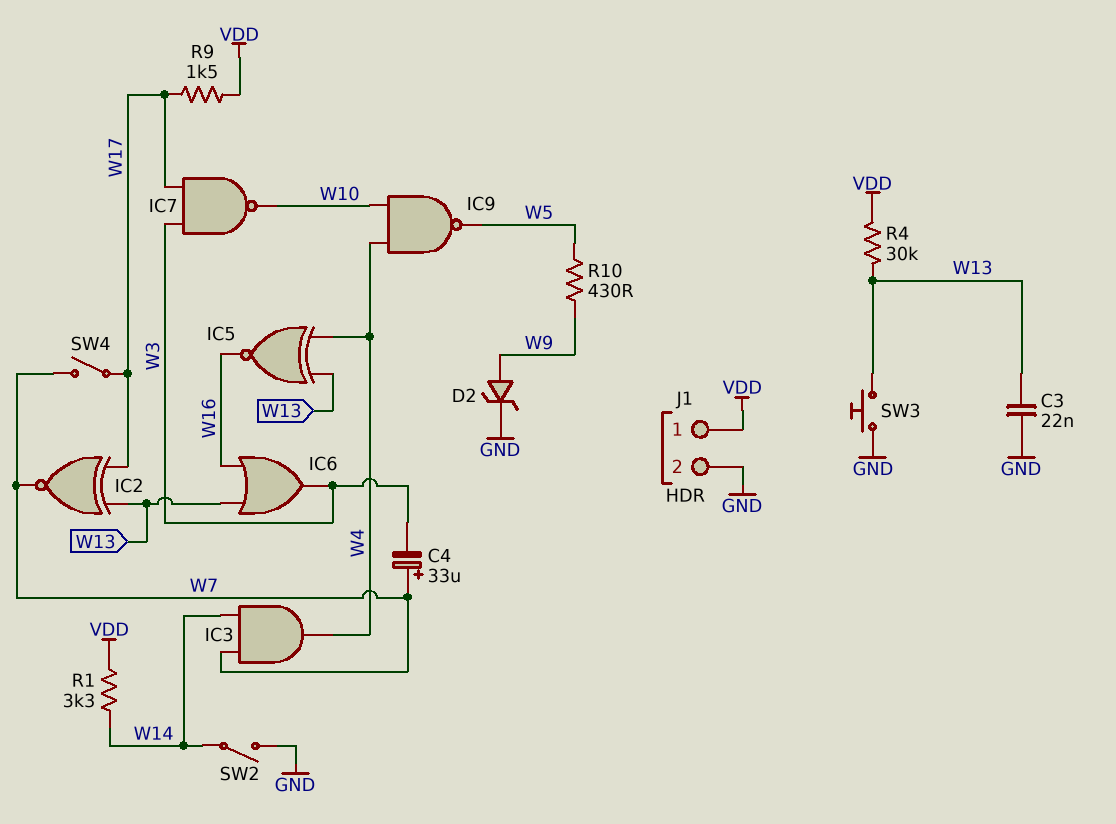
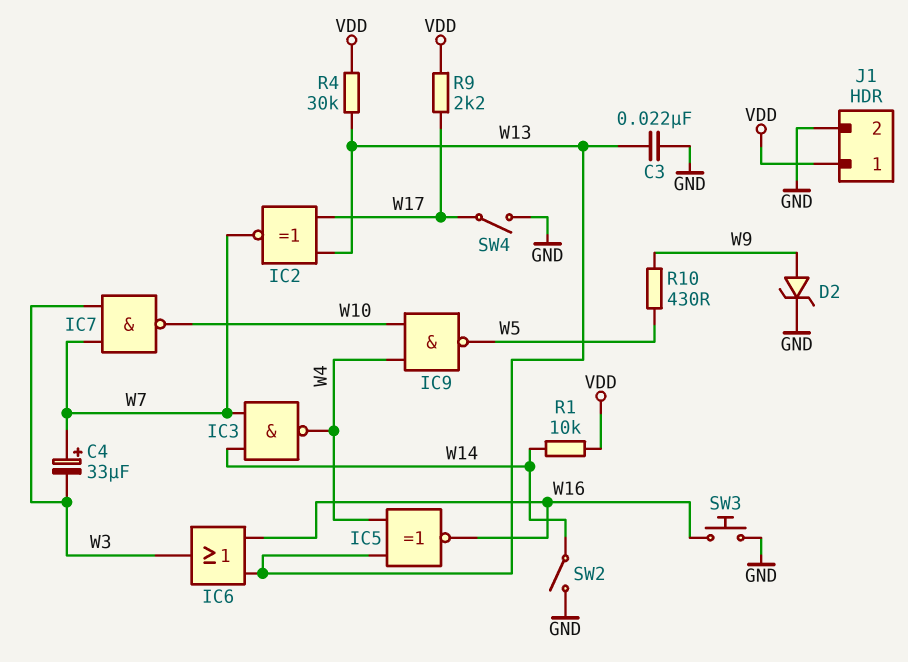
IC3: AND (in W7, in W14, out W4) -> NAND (in W7, in W14, out W4)
IC7: NAND (in W3, in W17, out W10) -> NAND (in W3, in W7, out W10)
R1: 3.3k (VDD, W14) -> 10k (VDD, W14)
R9: 1.5k (VDD, W17) -> 2.2k (VDD, W17)
SW3: button (GND, W13) -> button (GND, W16)
SW4: switch (W7, W17) -> switch (GND, W17)

